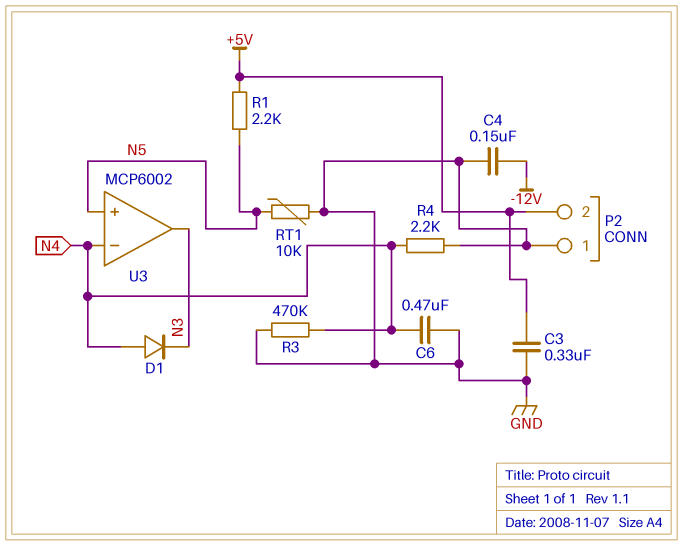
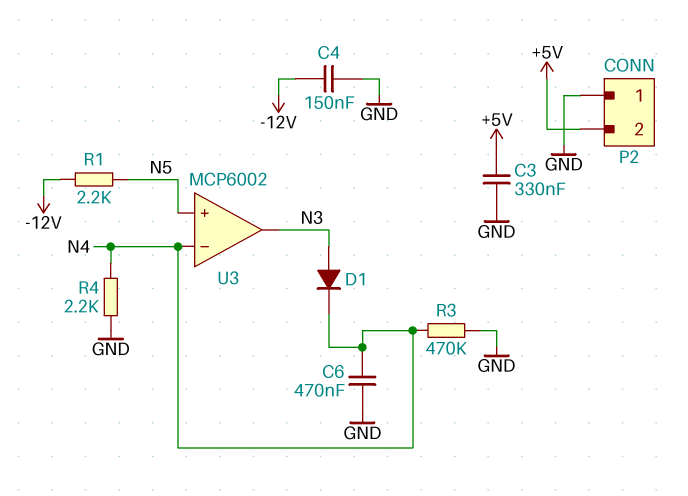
D1: diode (A N4, K N3) -> diode (A N3, K N4)
R1: 2.2k (+5V, N5) -> 2.2k (-12V, N5)
RT1: 10k (GND, N5) -> none

